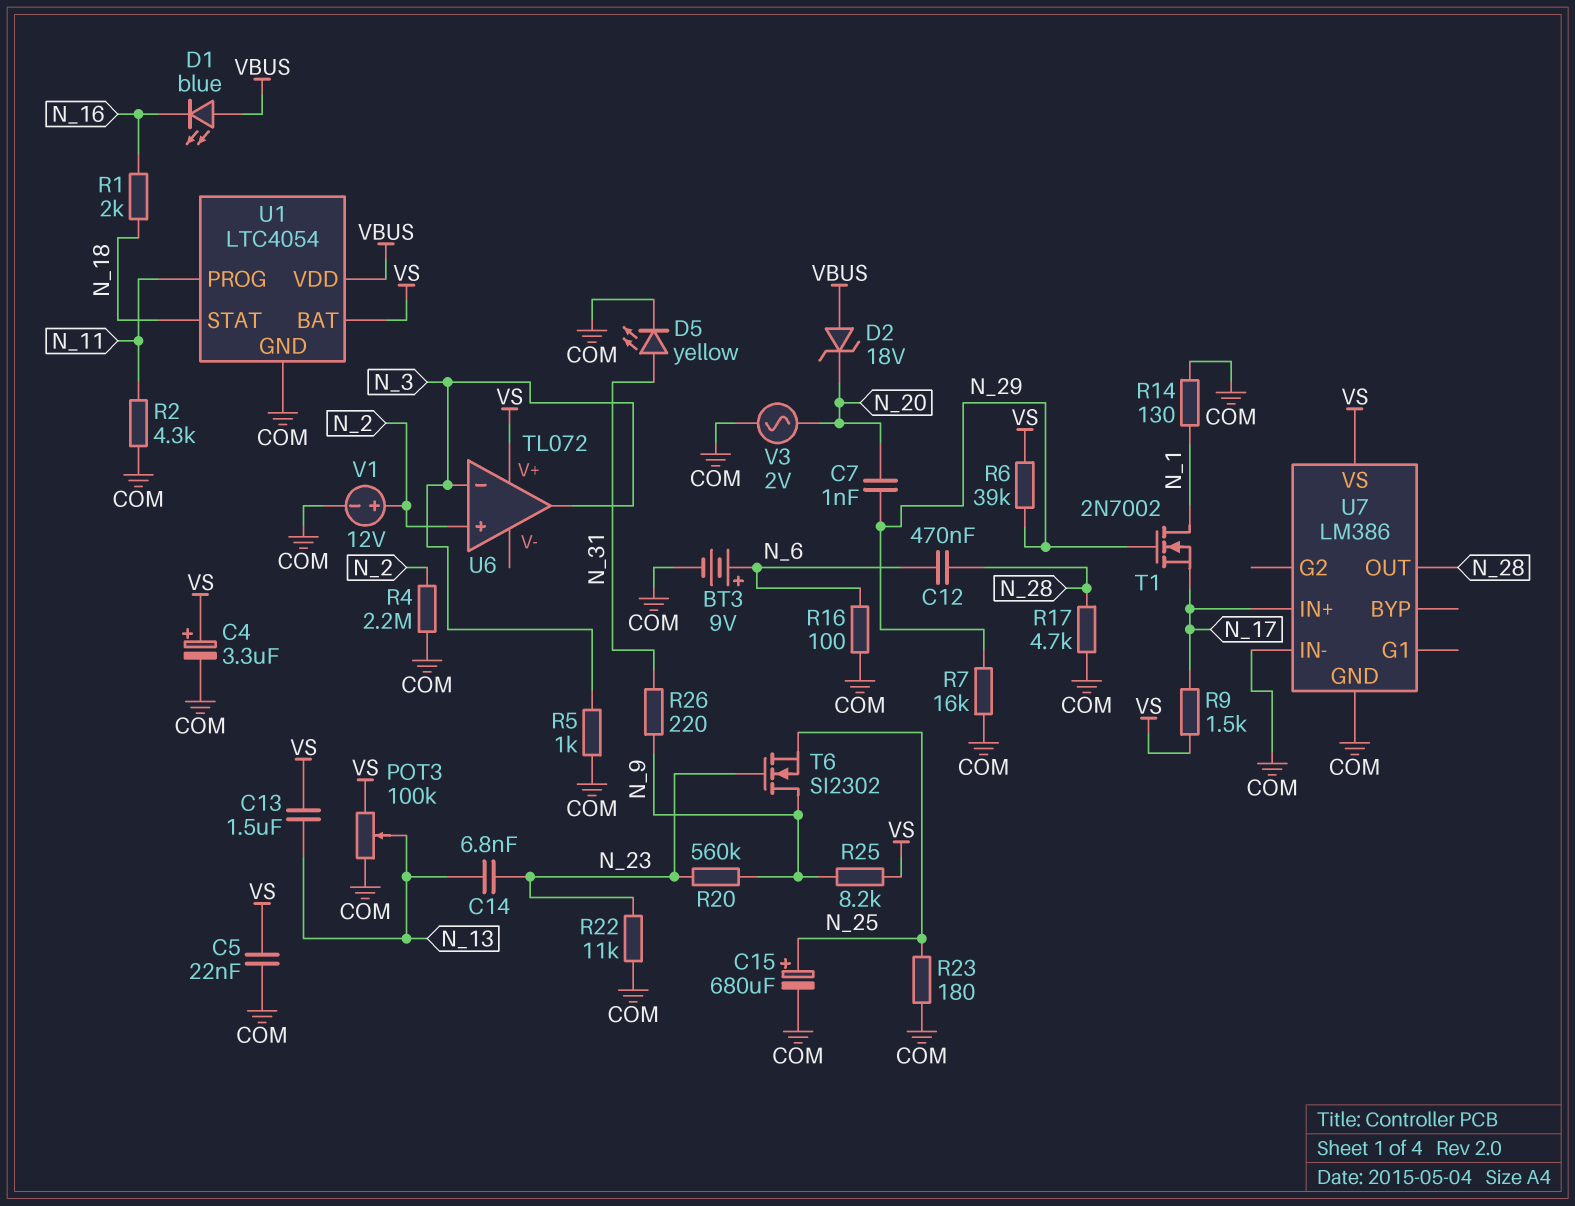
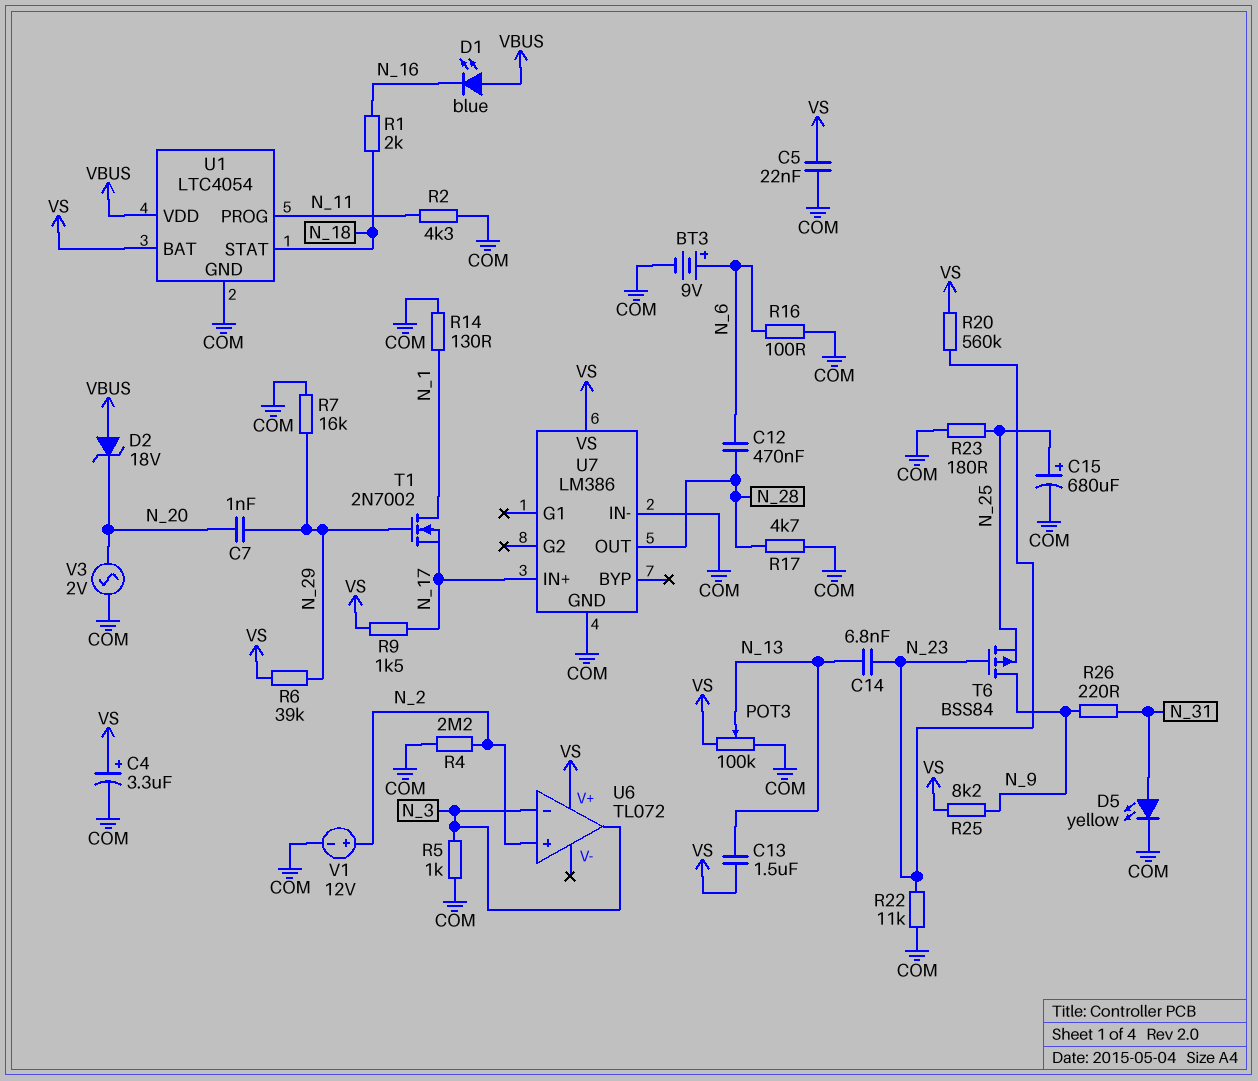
R20: 560k (N_9, N_23) -> 560k (N_23, VS)
T6: NMOS SI2302 (G N_23, D N_9, S N_25) -> PMOS BSS84 (G N_23, D N_9, S N_25)

